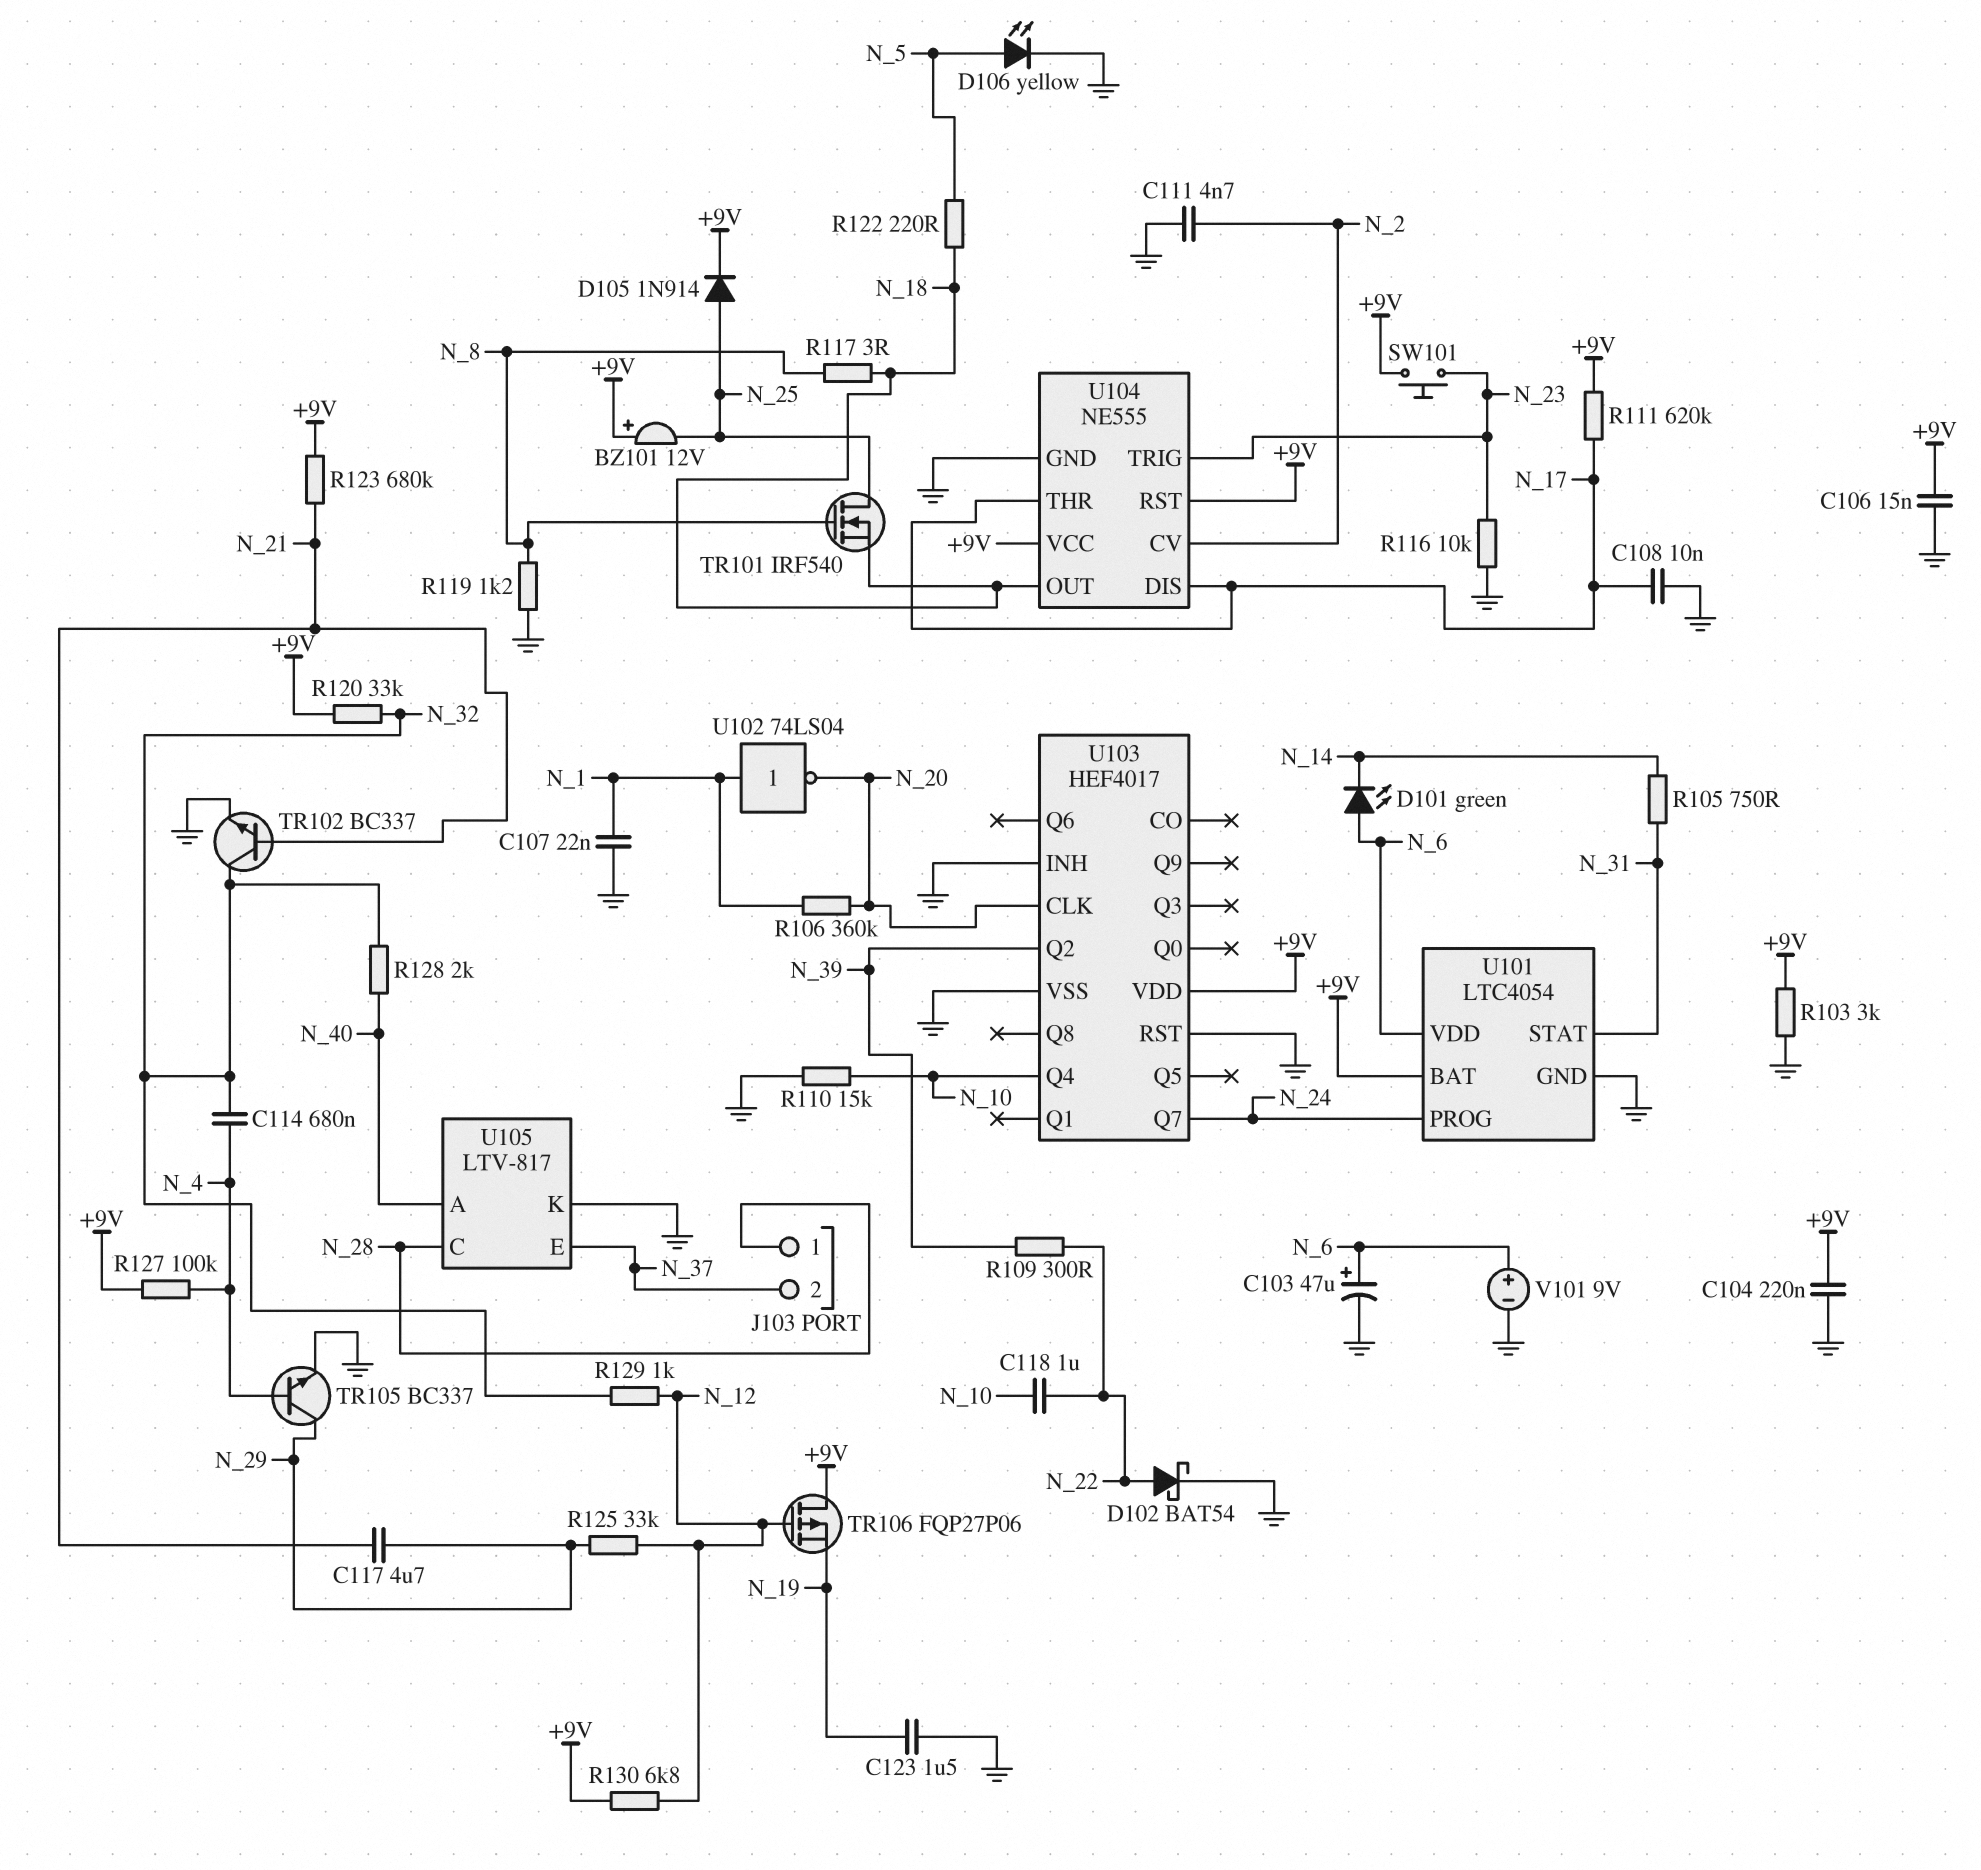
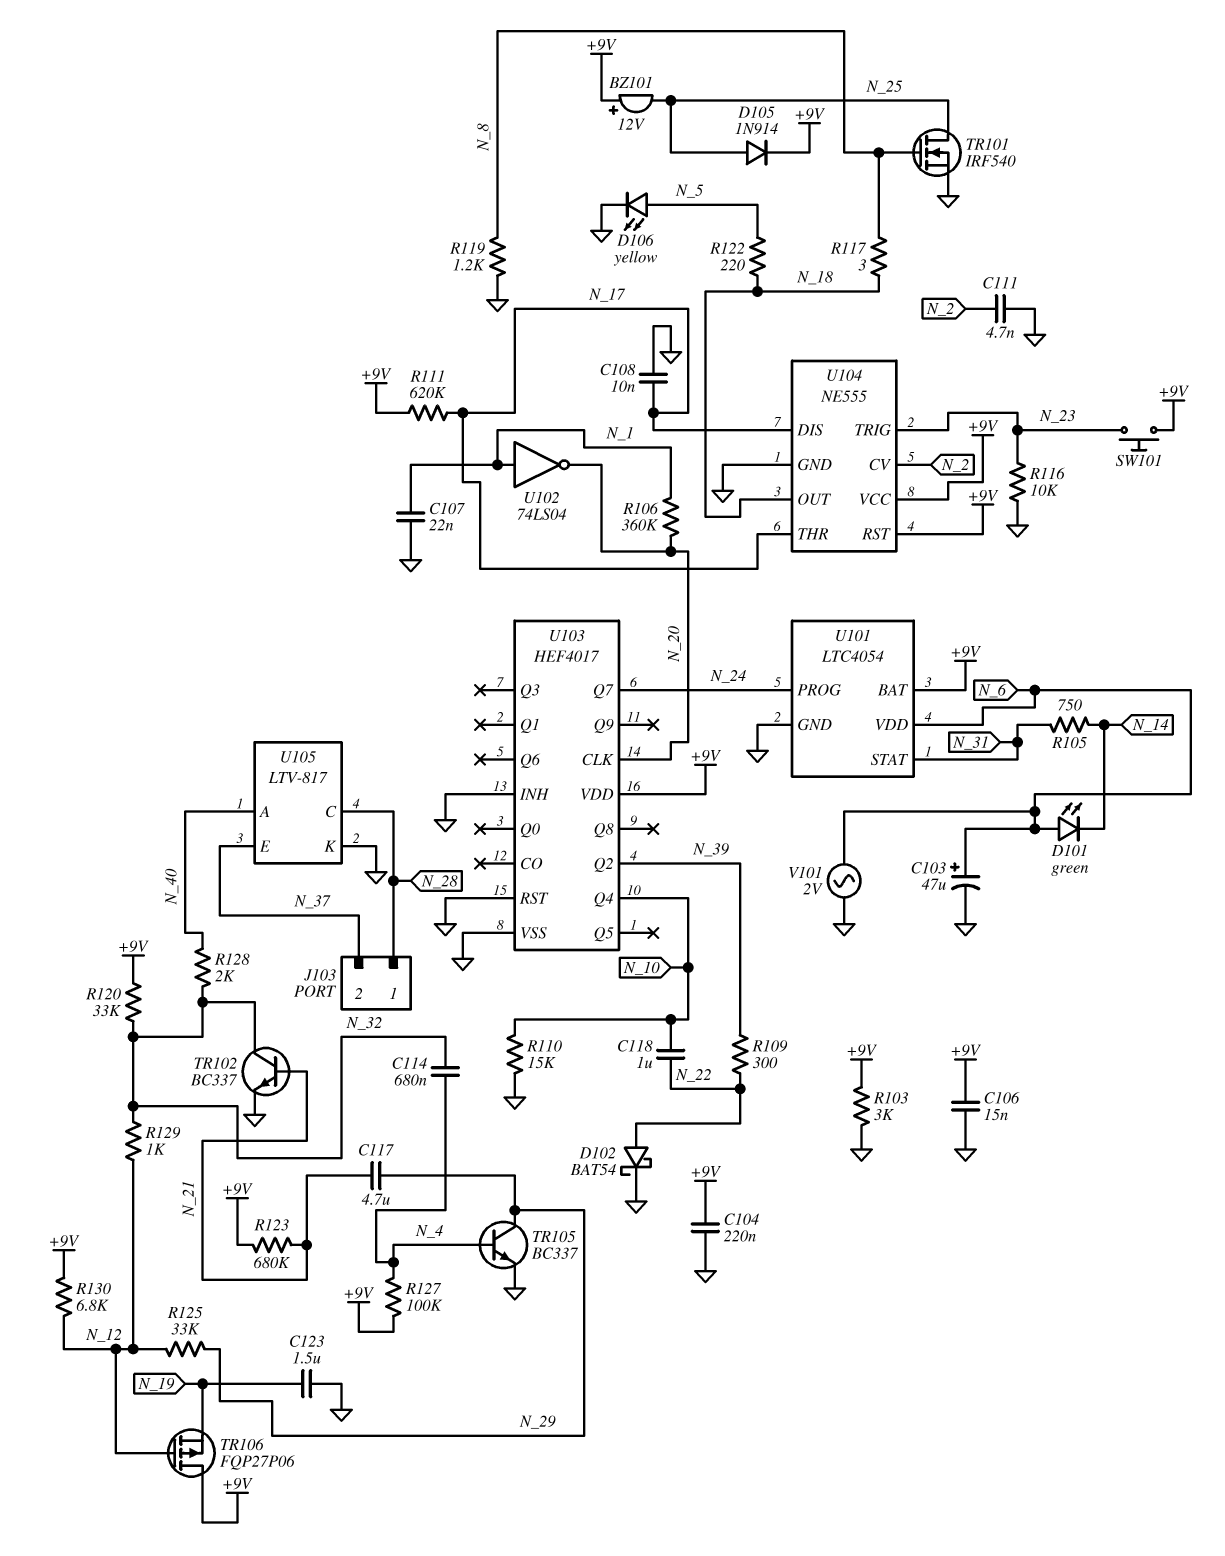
TR101: NMOS IRF540 (G N_8, D N_25, S N_18) -> NMOS IRF540 (G N_8, D N_25, S GND)
V101: 9V (plus N_6, minus GND) -> AC 2V (GND, N_6)

